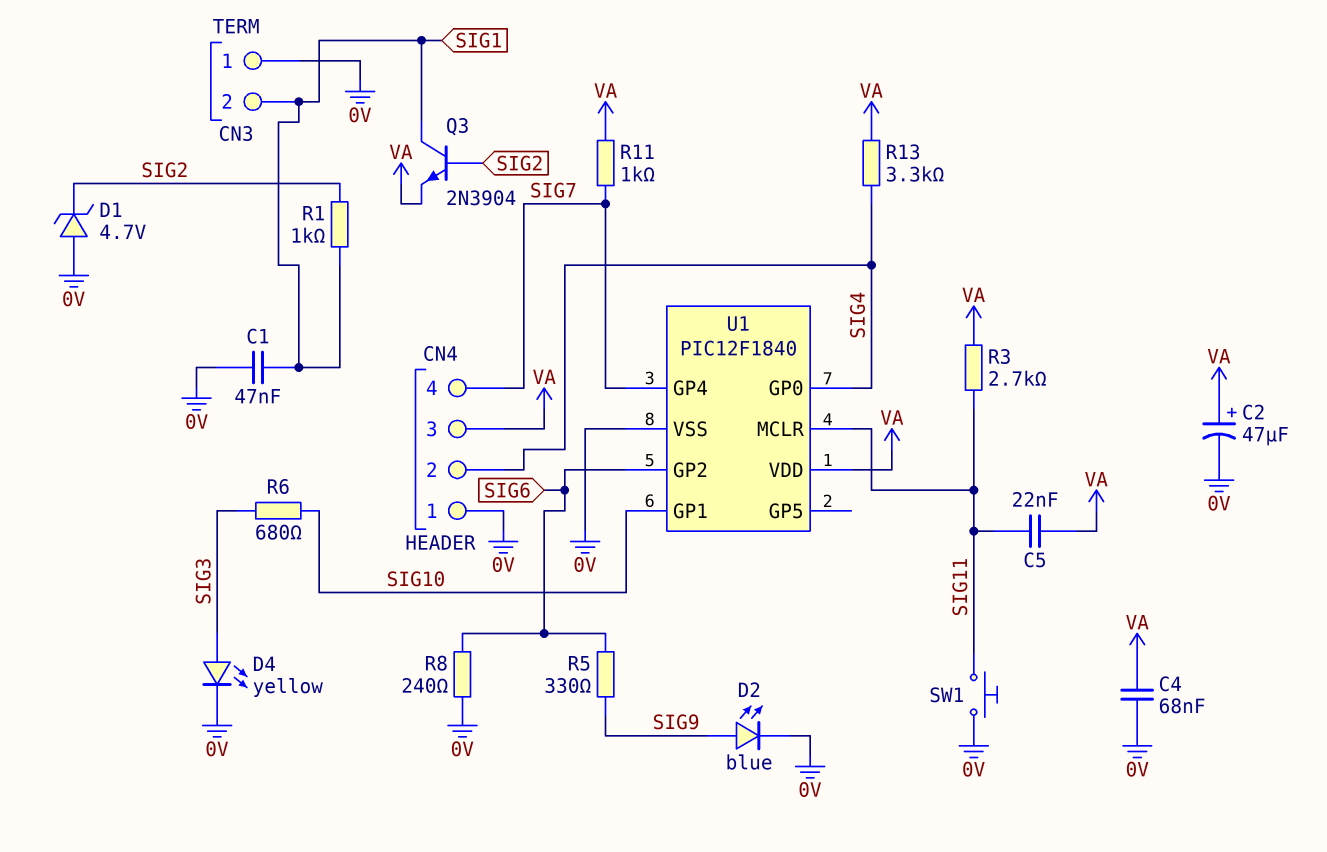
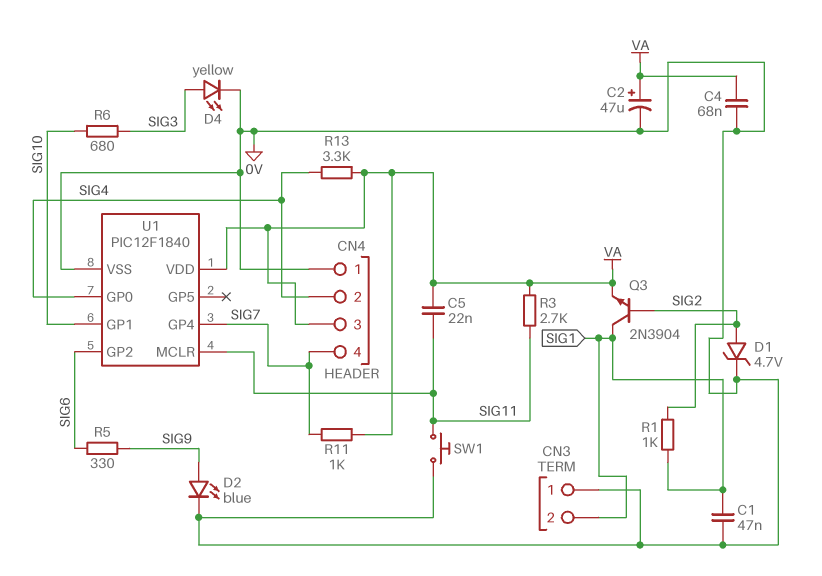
D1: zener 4.7V (A 0V, K SIG2) -> zener 4.7V (A SIG2, K 0V)
R8: 240 (0V, SIG6) -> none

